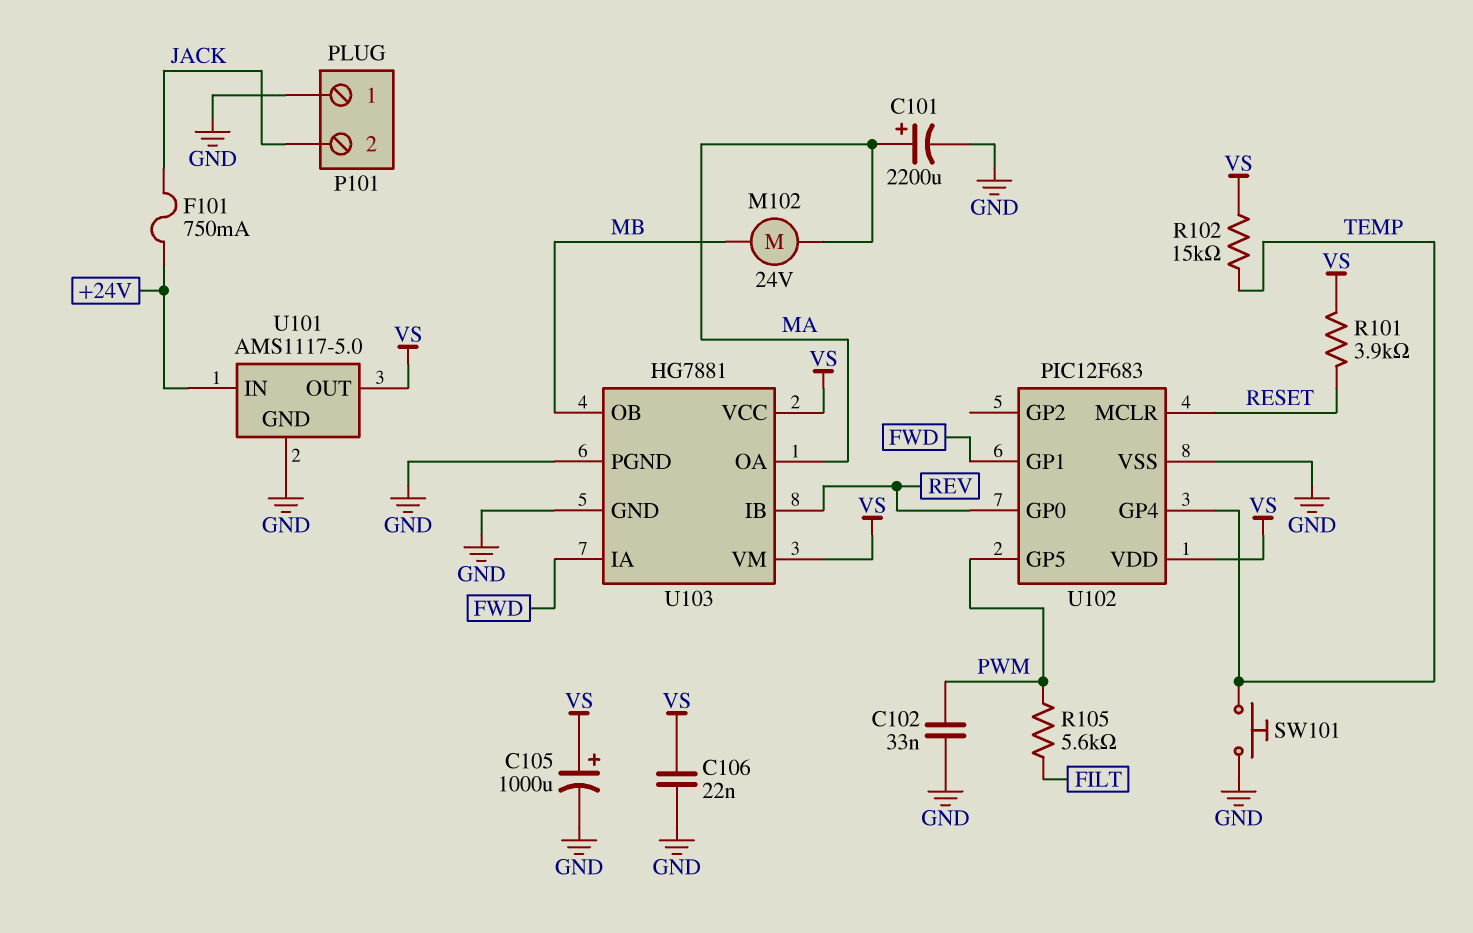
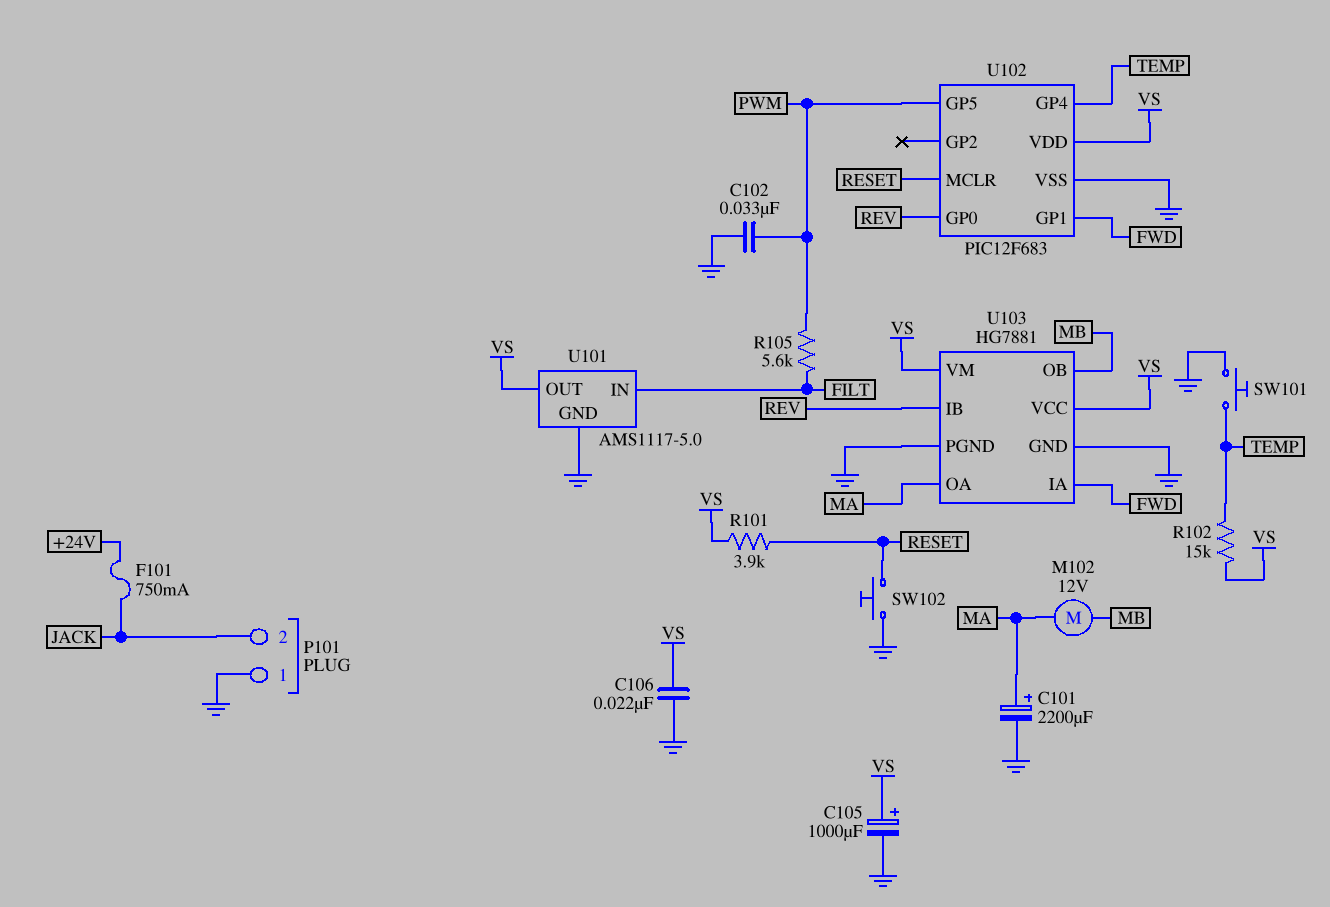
M102: motor 24V (MA, MB) -> motor 12V (MA, MB)
SW102: none -> button (GND, RESET)
U101 pin IN: +24V -> FILT

